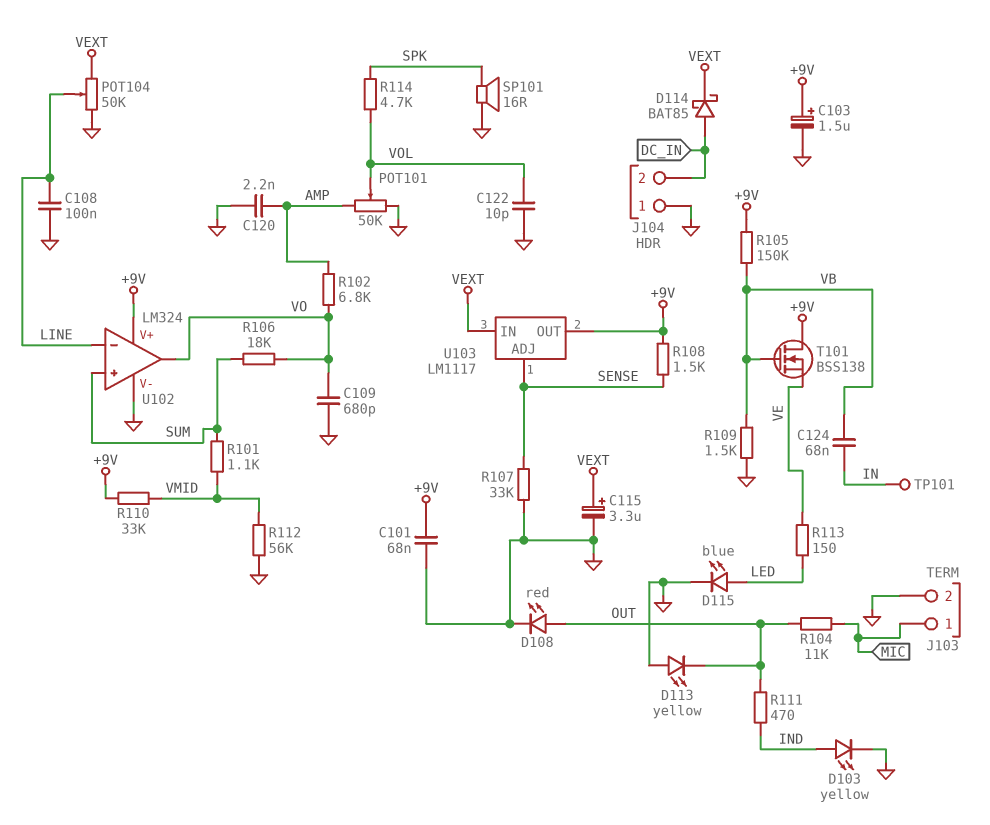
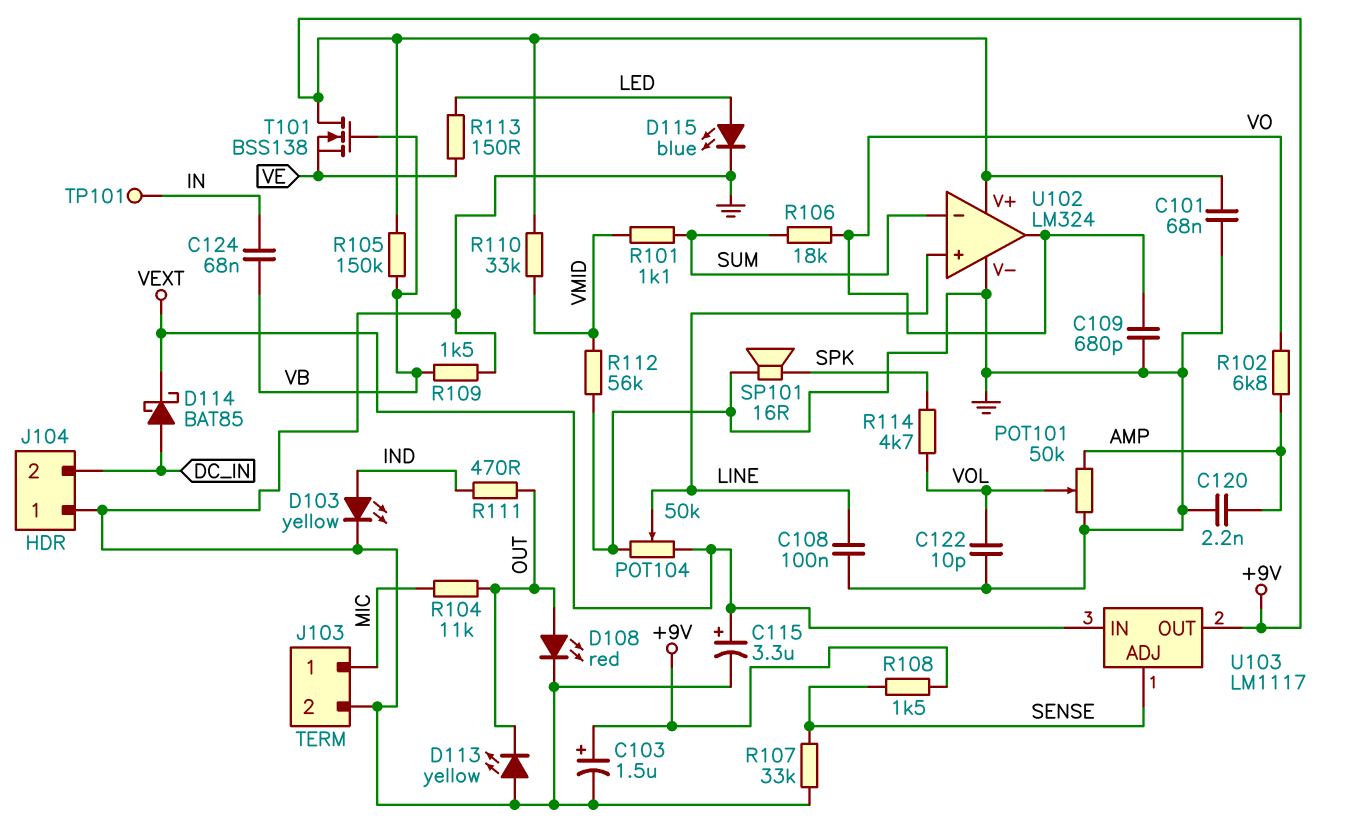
U102 pin in+: SUM -> LINE
U102 pin in-: LINE -> SUM

